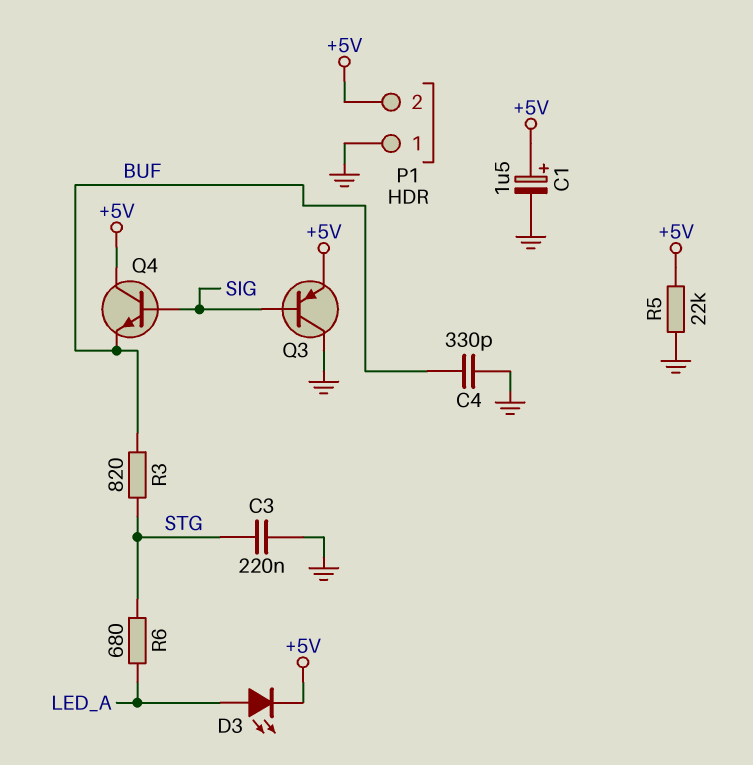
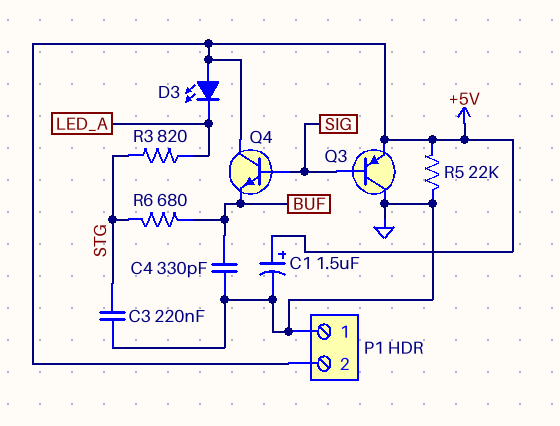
D3: LED (A LED_A, K +5V) -> LED (A +5V, K LED_A)
R3: 820 (BUF, STG) -> 820 (LED_A, STG)
R6: 680 (LED_A, STG) -> 680 (BUF, STG)

